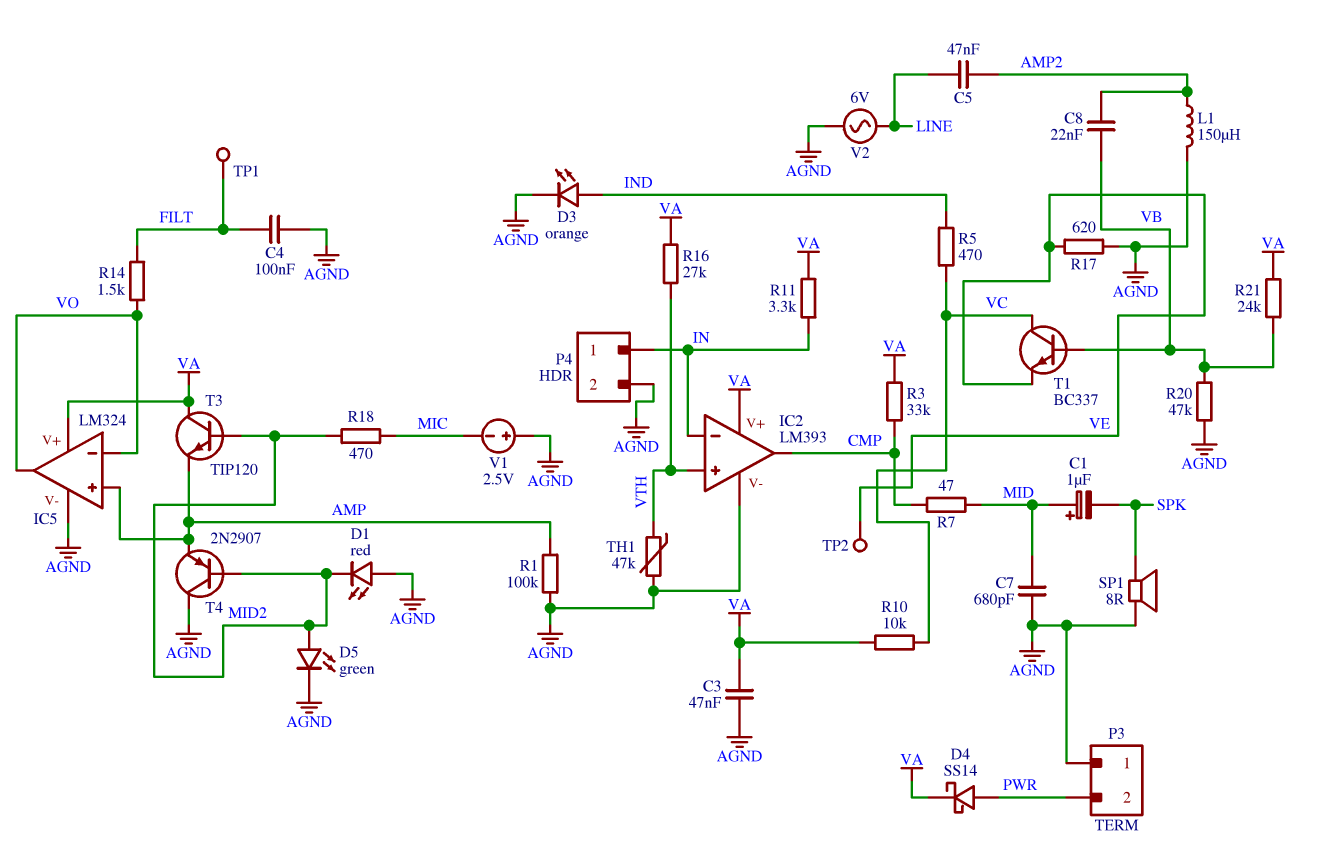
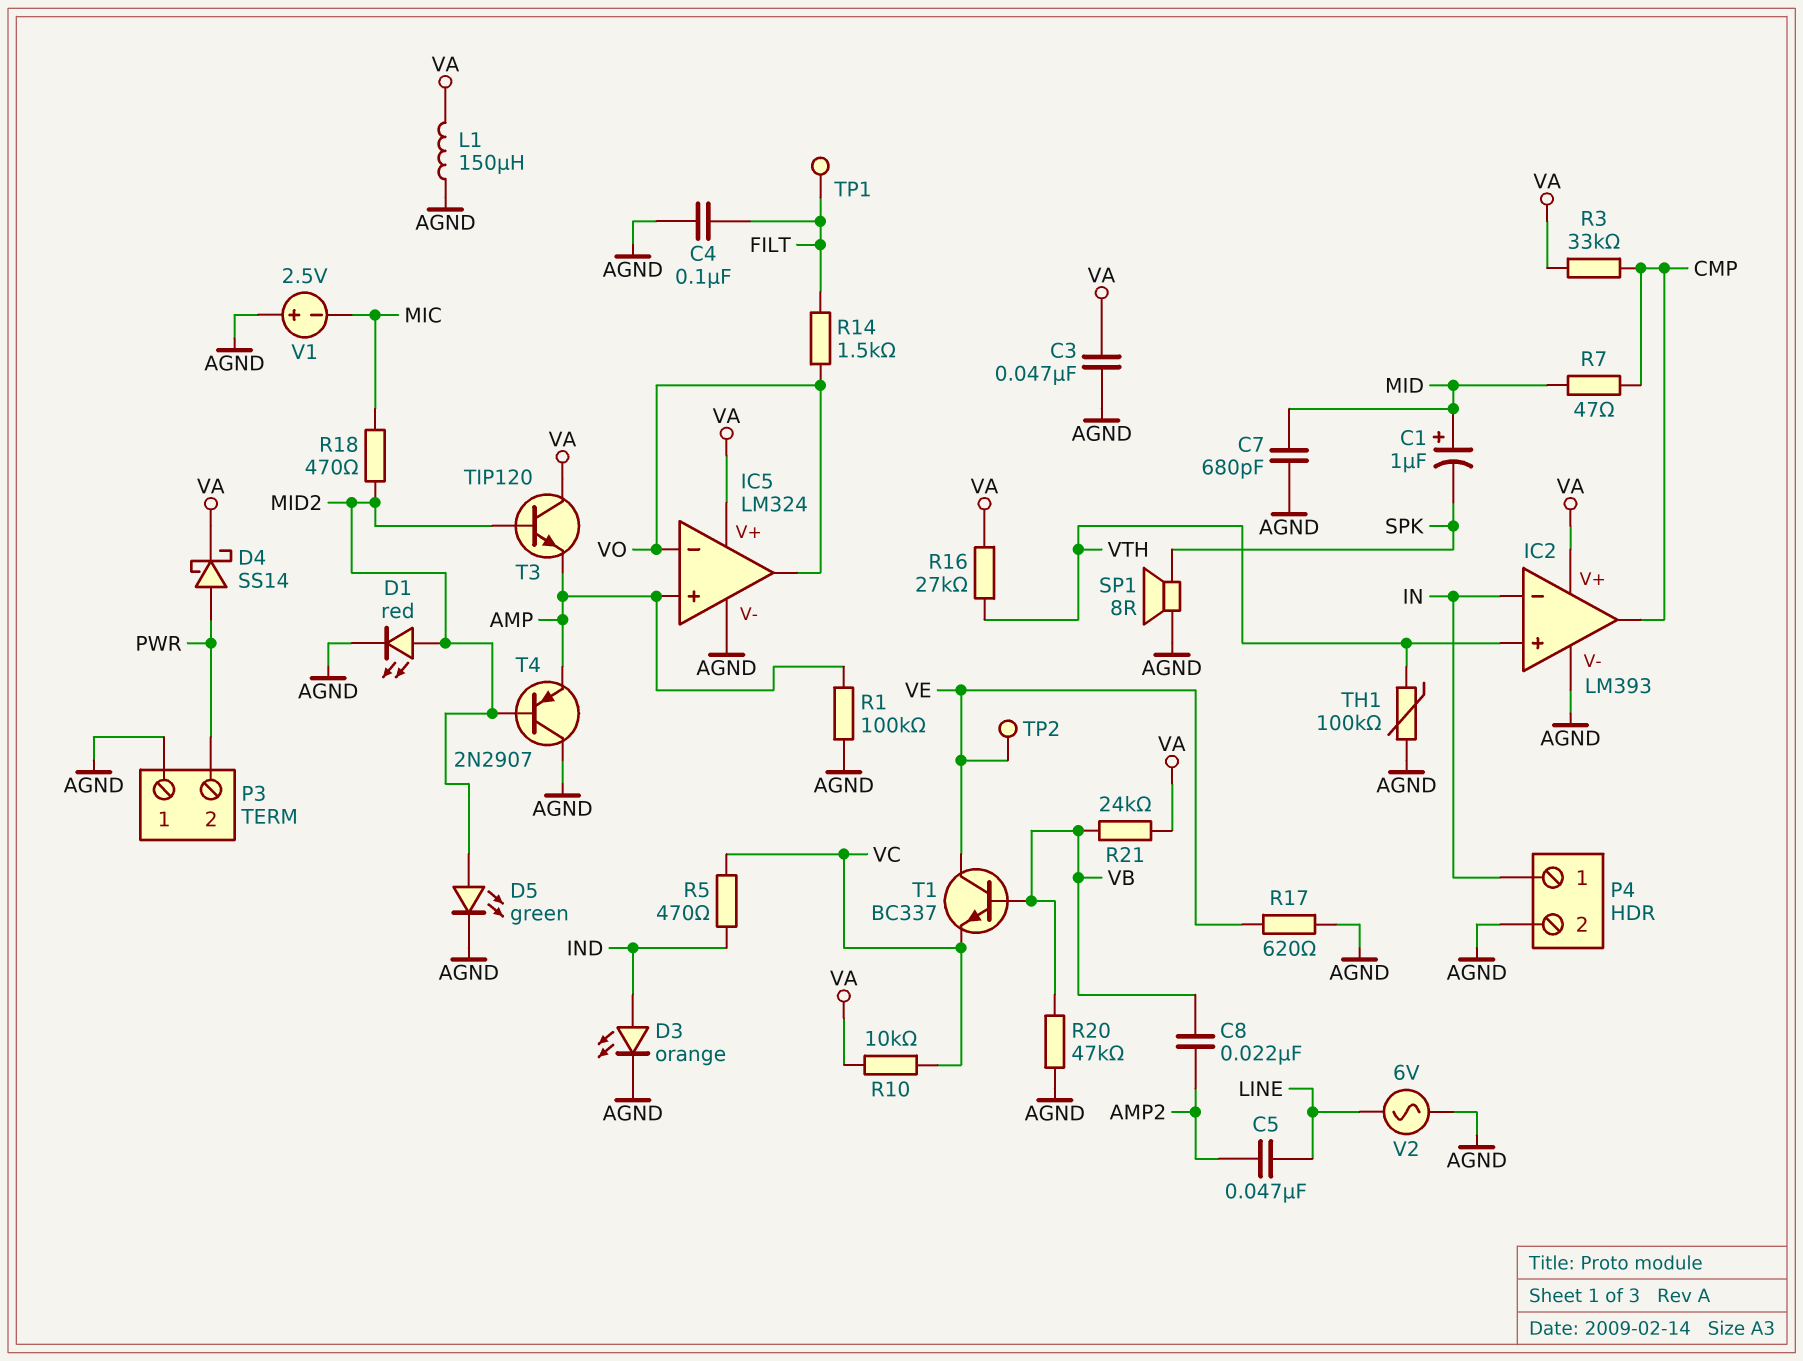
D1: LED red (A AGND, K MID2) -> LED red (A MID2, K AGND)
L1: 150uH (AGND, AMP2) -> 150uH (AGND, VA)
R11: 3.3k (IN, VA) -> none
T1: NPN BC337 (B VB, C VC, E VE) -> NPN BC337 (B VB, C VE, E VC)
TH1: 47k (AGND, VTH) -> 100k (AGND, VTH)

